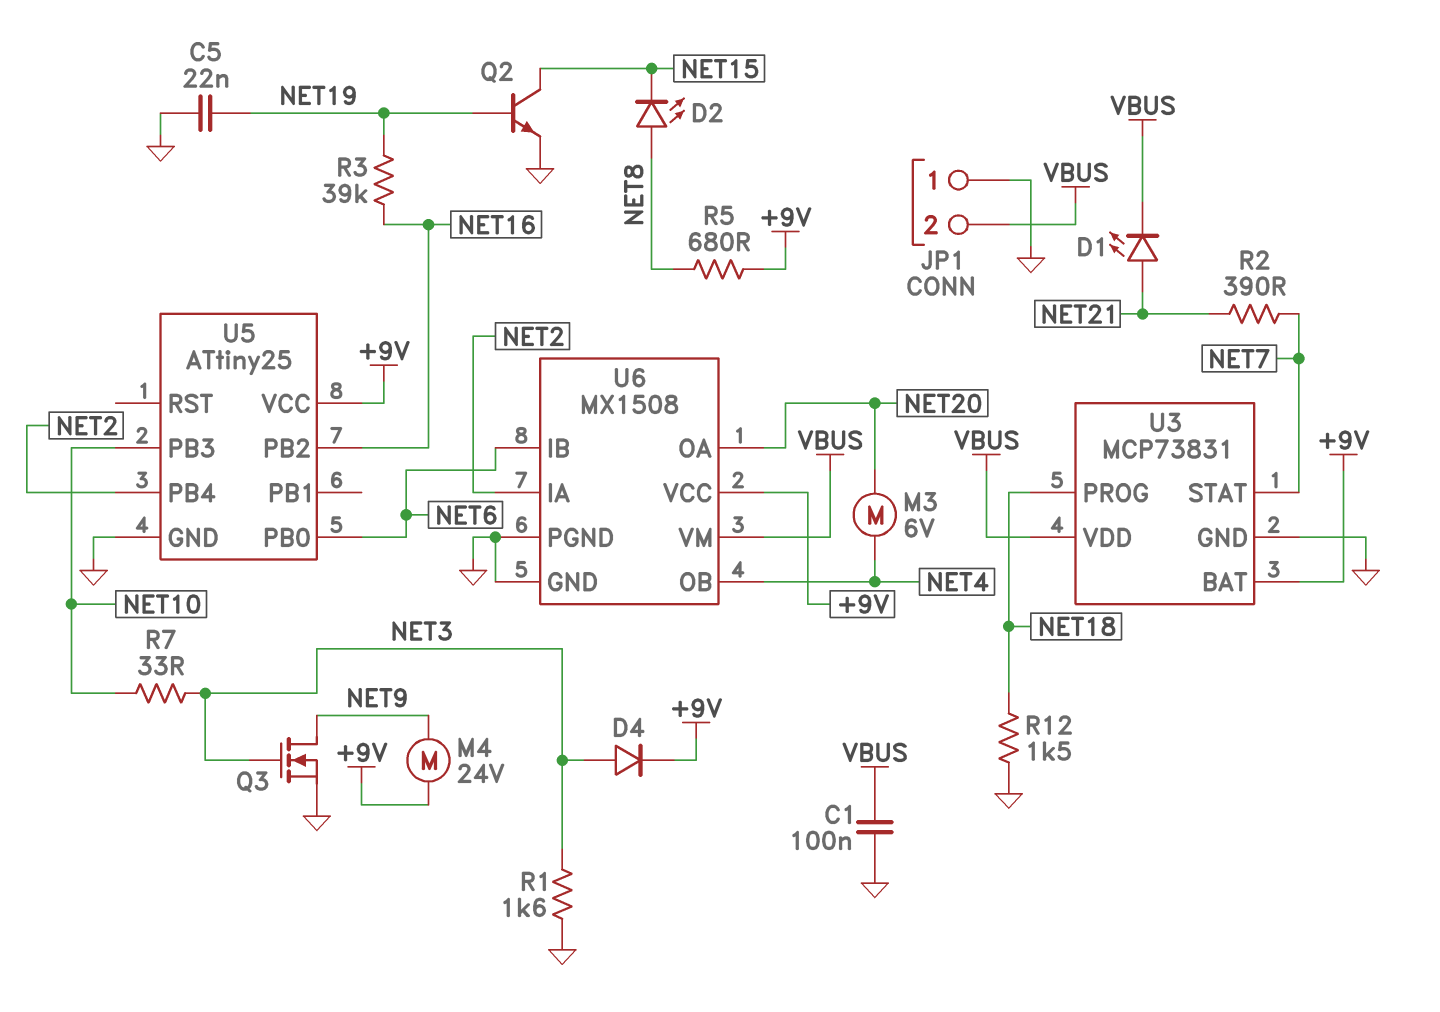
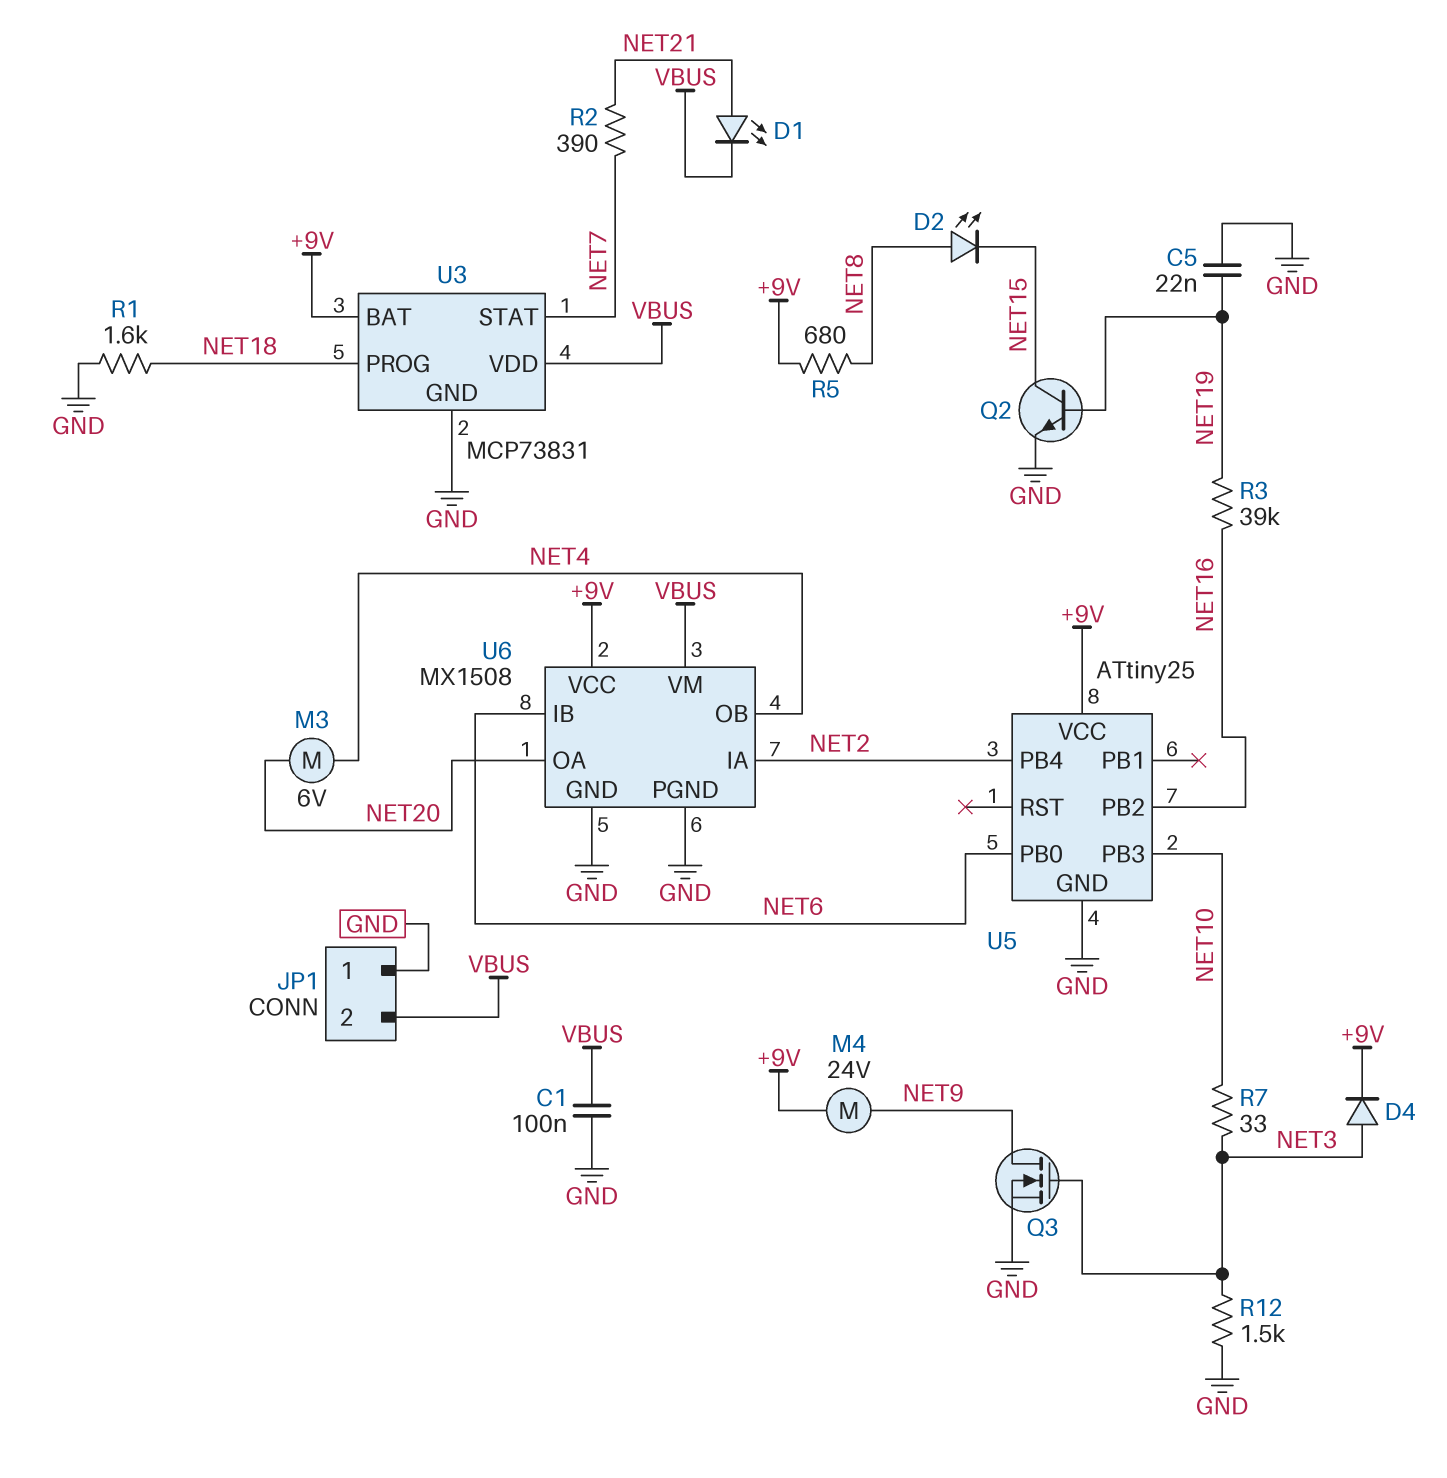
R1: 1.6k (GND, NET3) -> 1.6k (GND, NET18)
R12: 1.5k (GND, NET18) -> 1.5k (GND, NET3)

